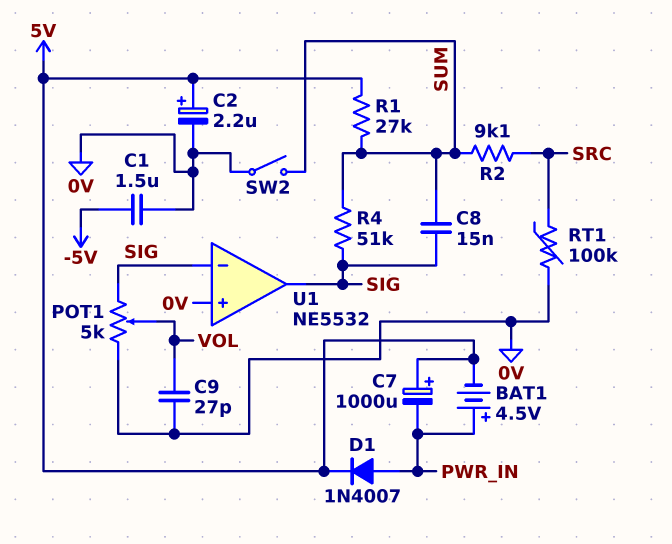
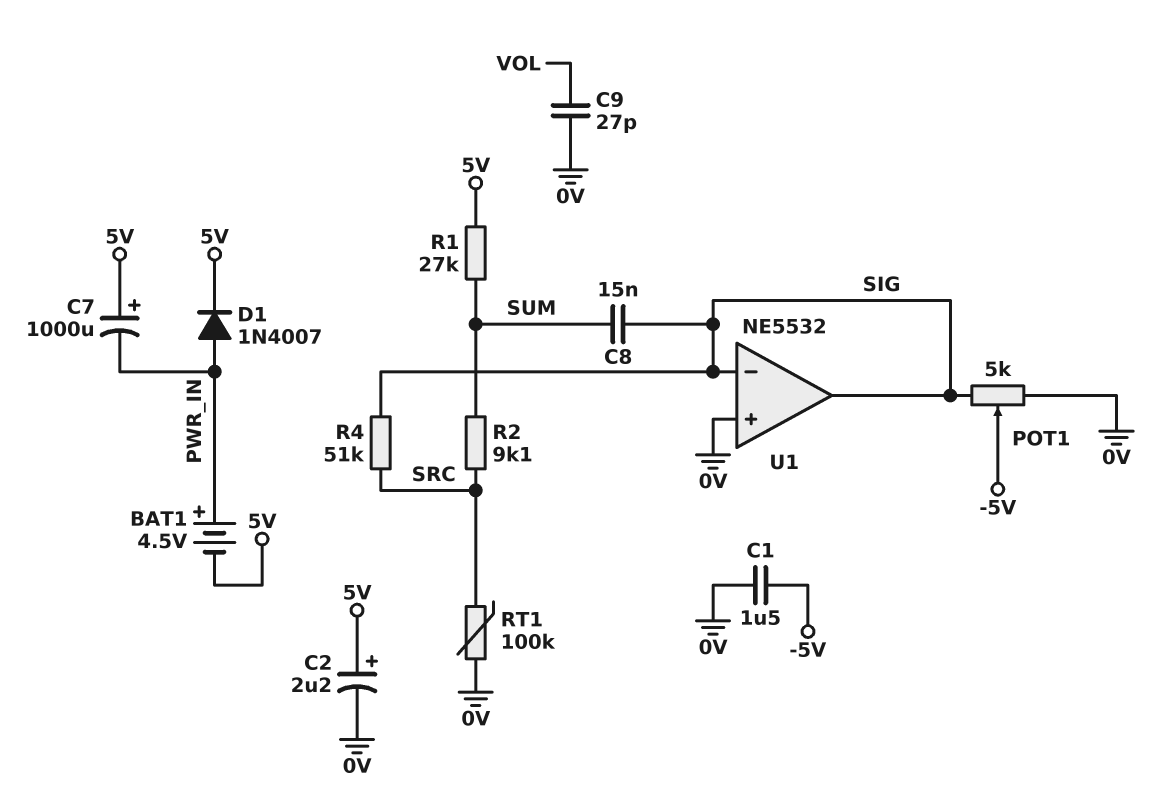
POT1: 5k (0V, SIG, wiper VOL) -> 5k (0V, SIG, wiper -5V)
R4: 51k (SIG, SUM) -> 51k (SIG, SRC)
SW2: switch (0V, SUM) -> none

